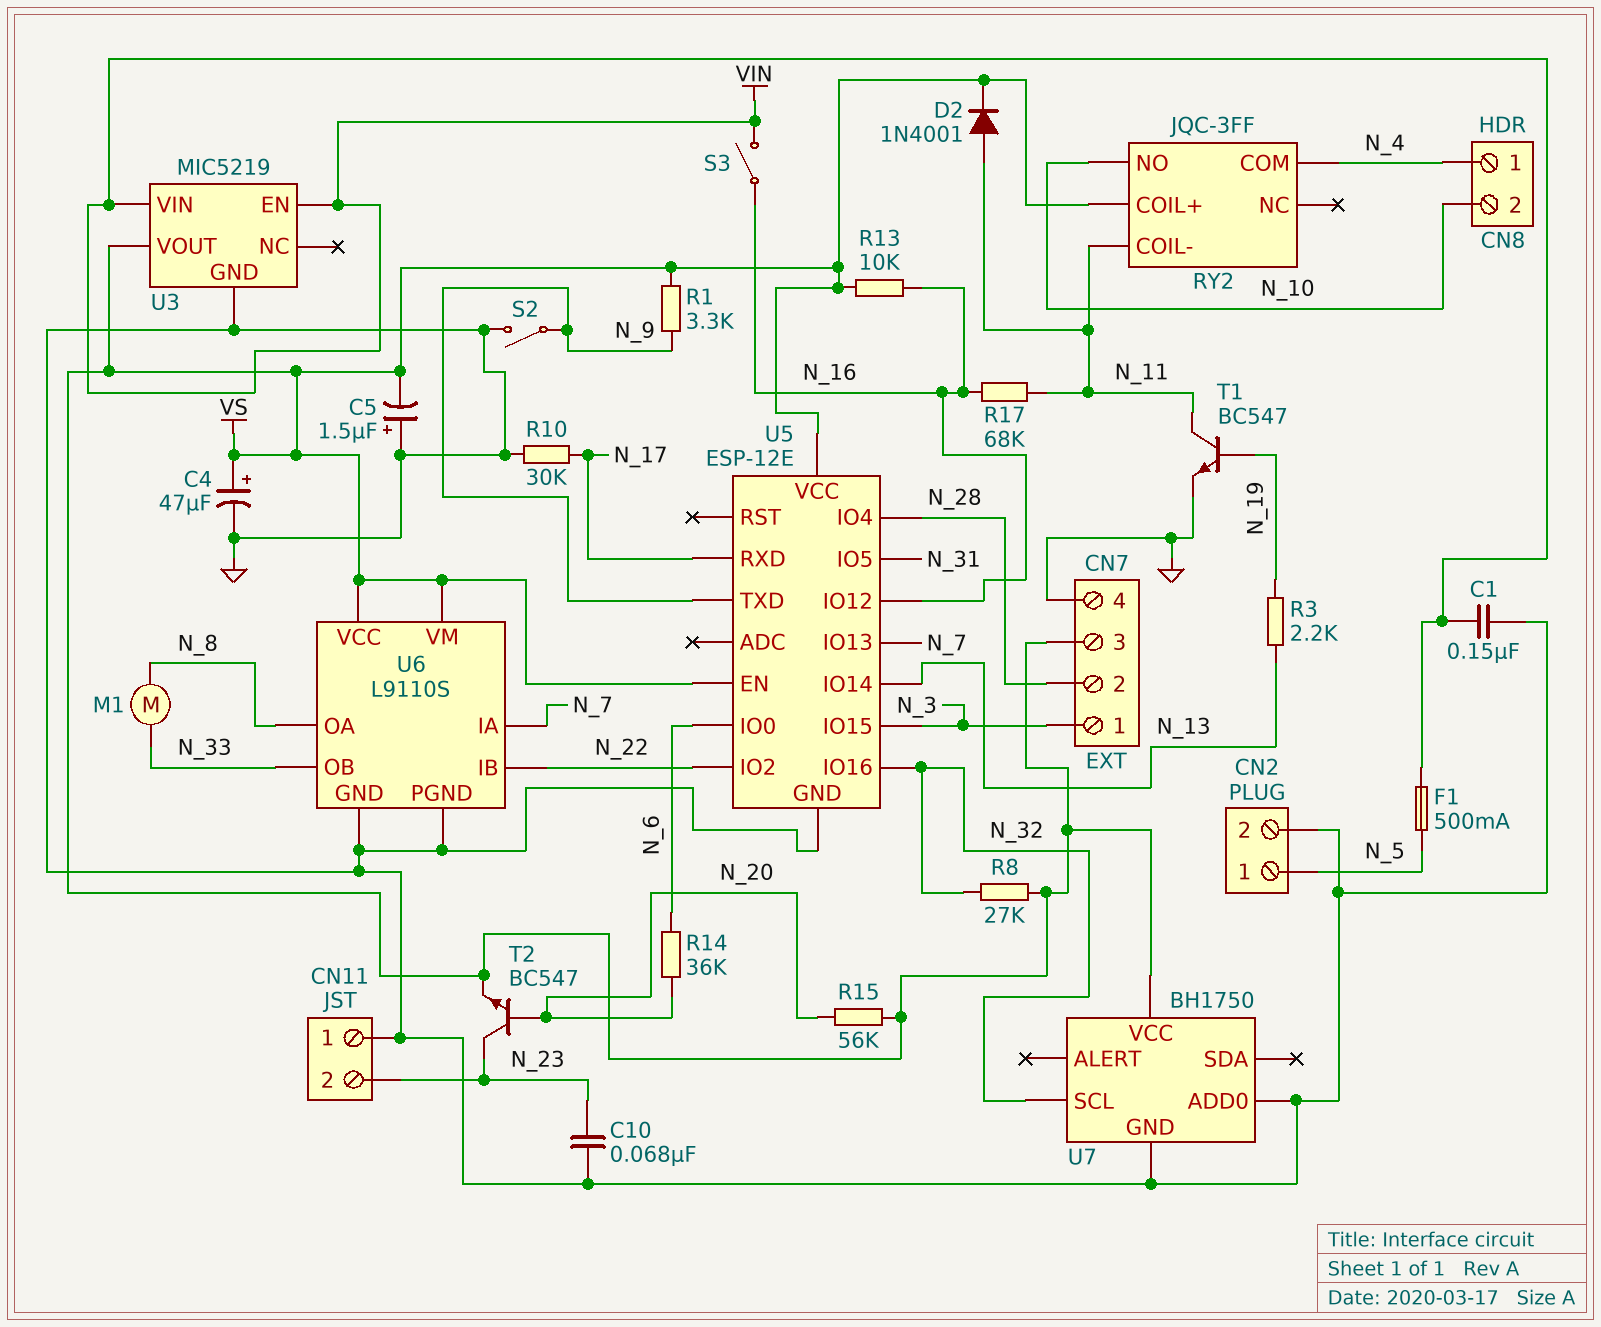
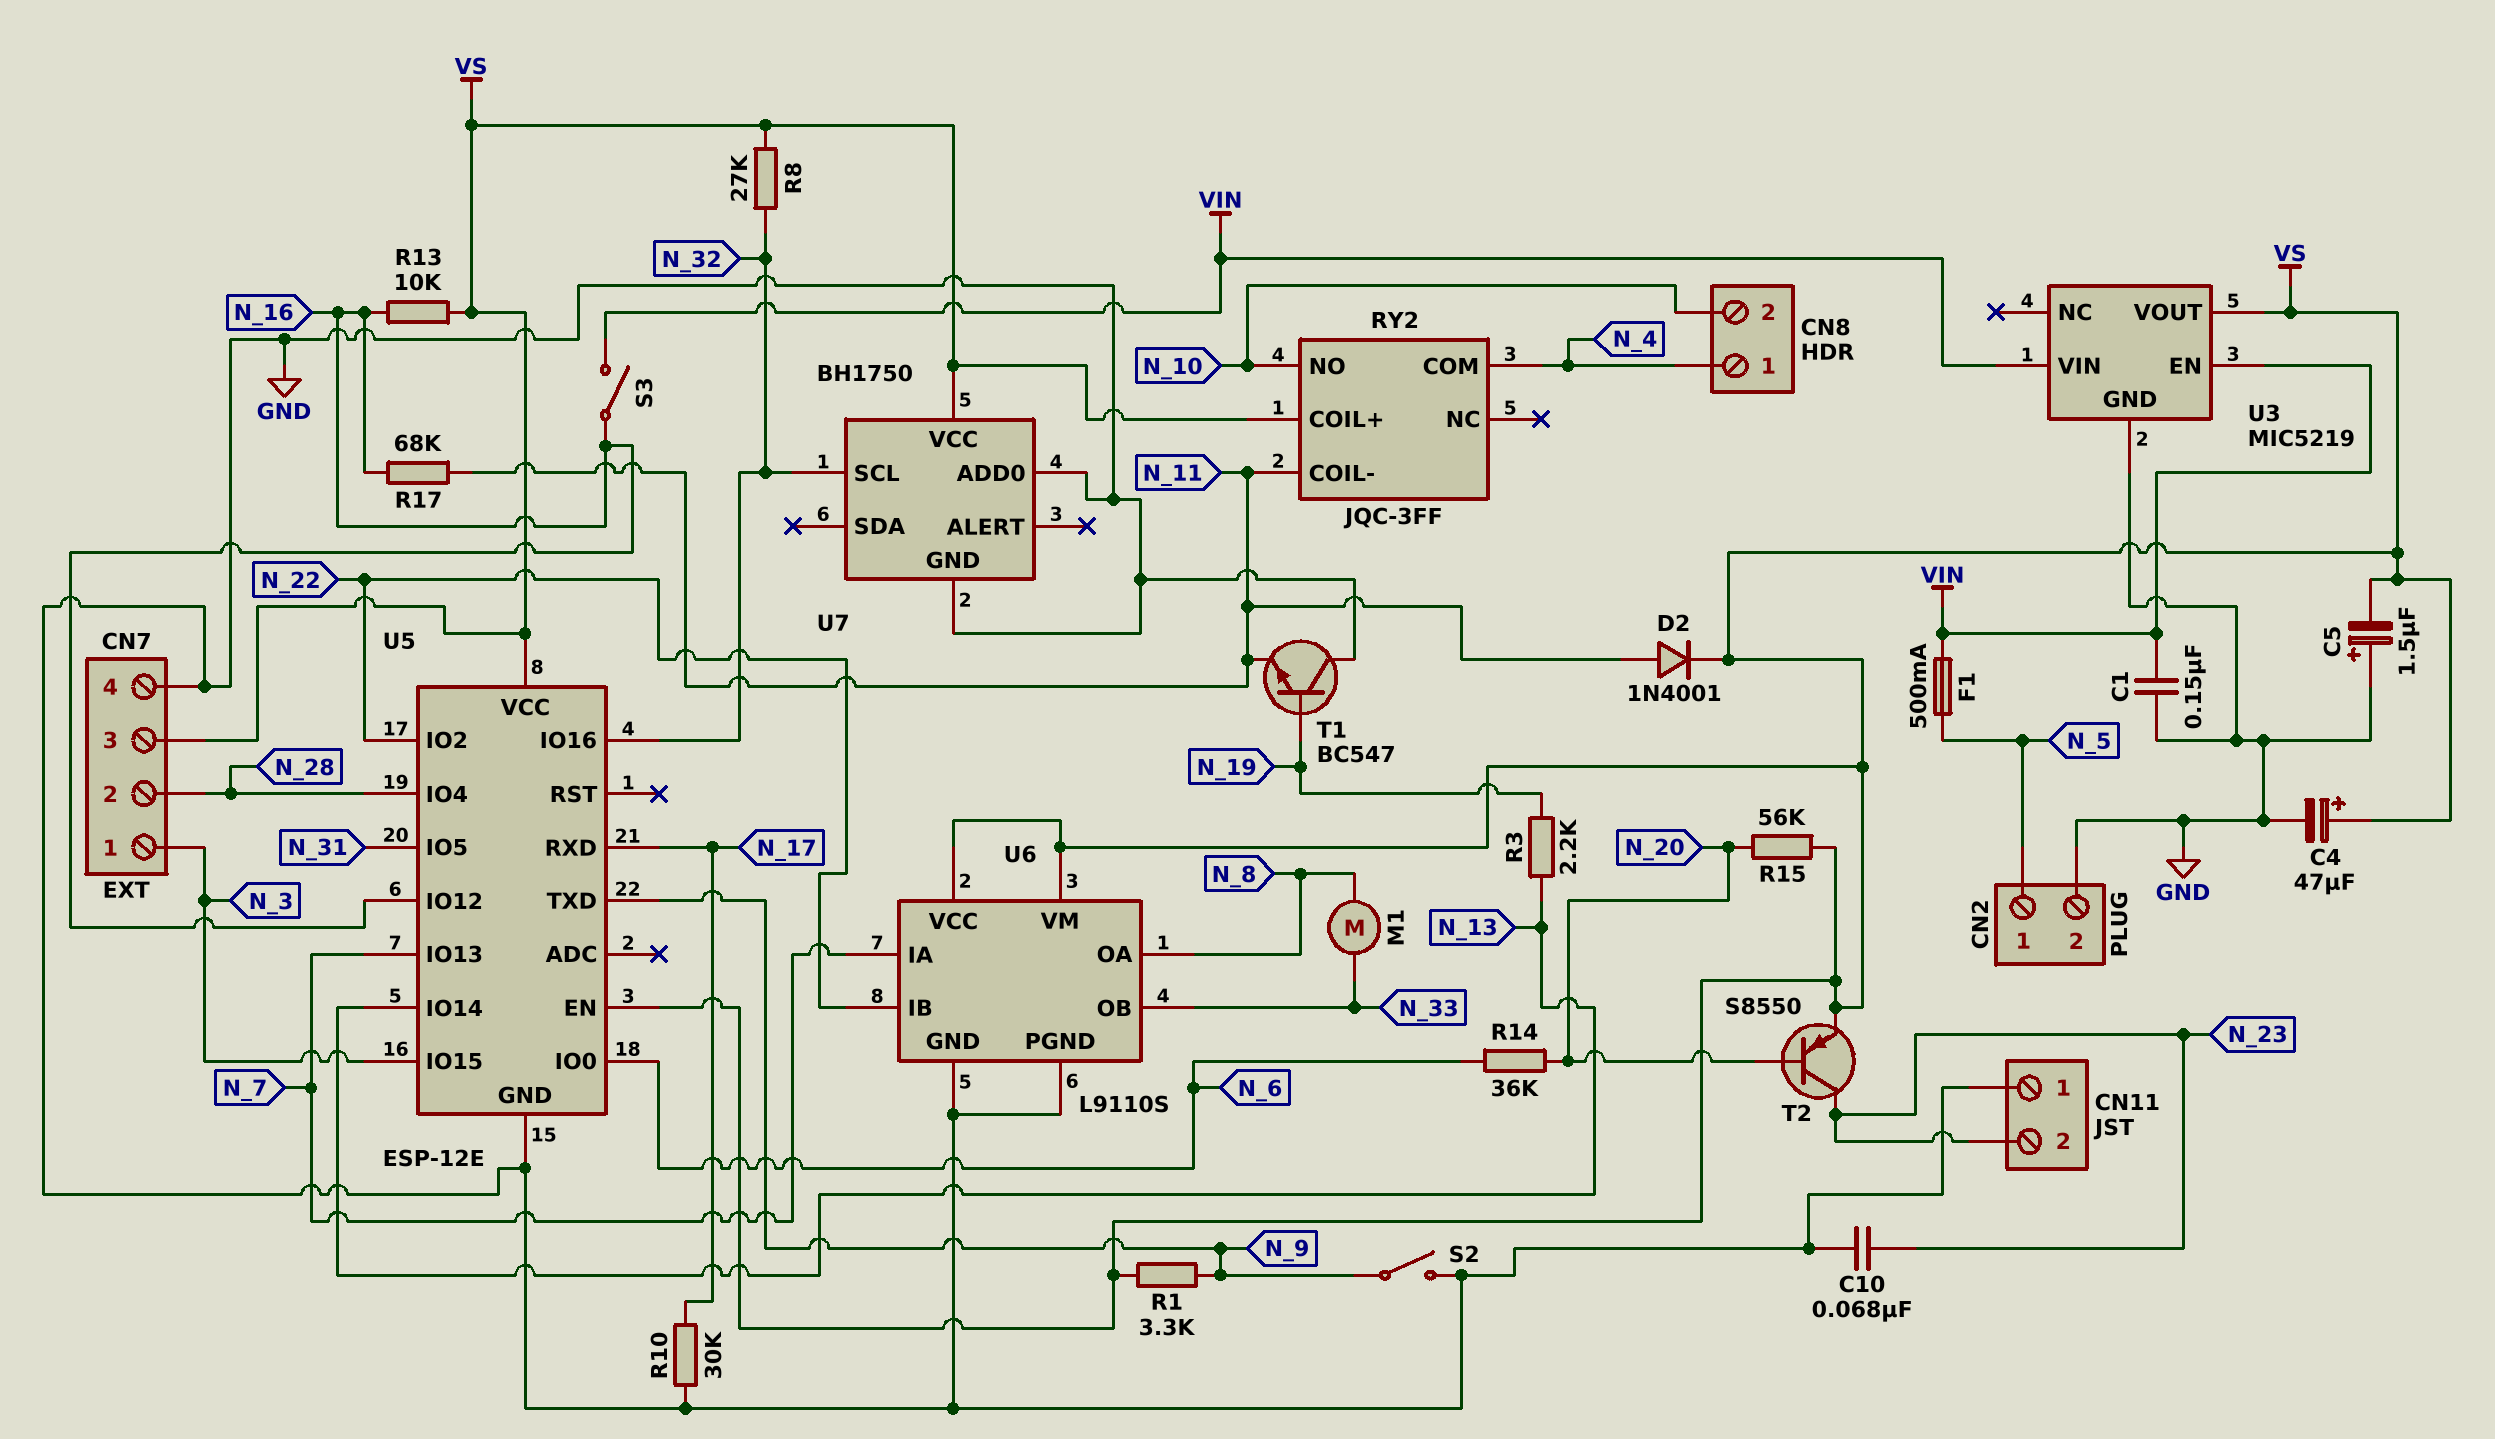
T1: NPN BC547 (B N_19, C N_11, E GND) -> NPN BC547 (B N_19, C GND, E N_11)
T2: NPN BC547 (B N_20, C N_23, E VS) -> PNP S8550 (B N_20, C N_23, E VS)

